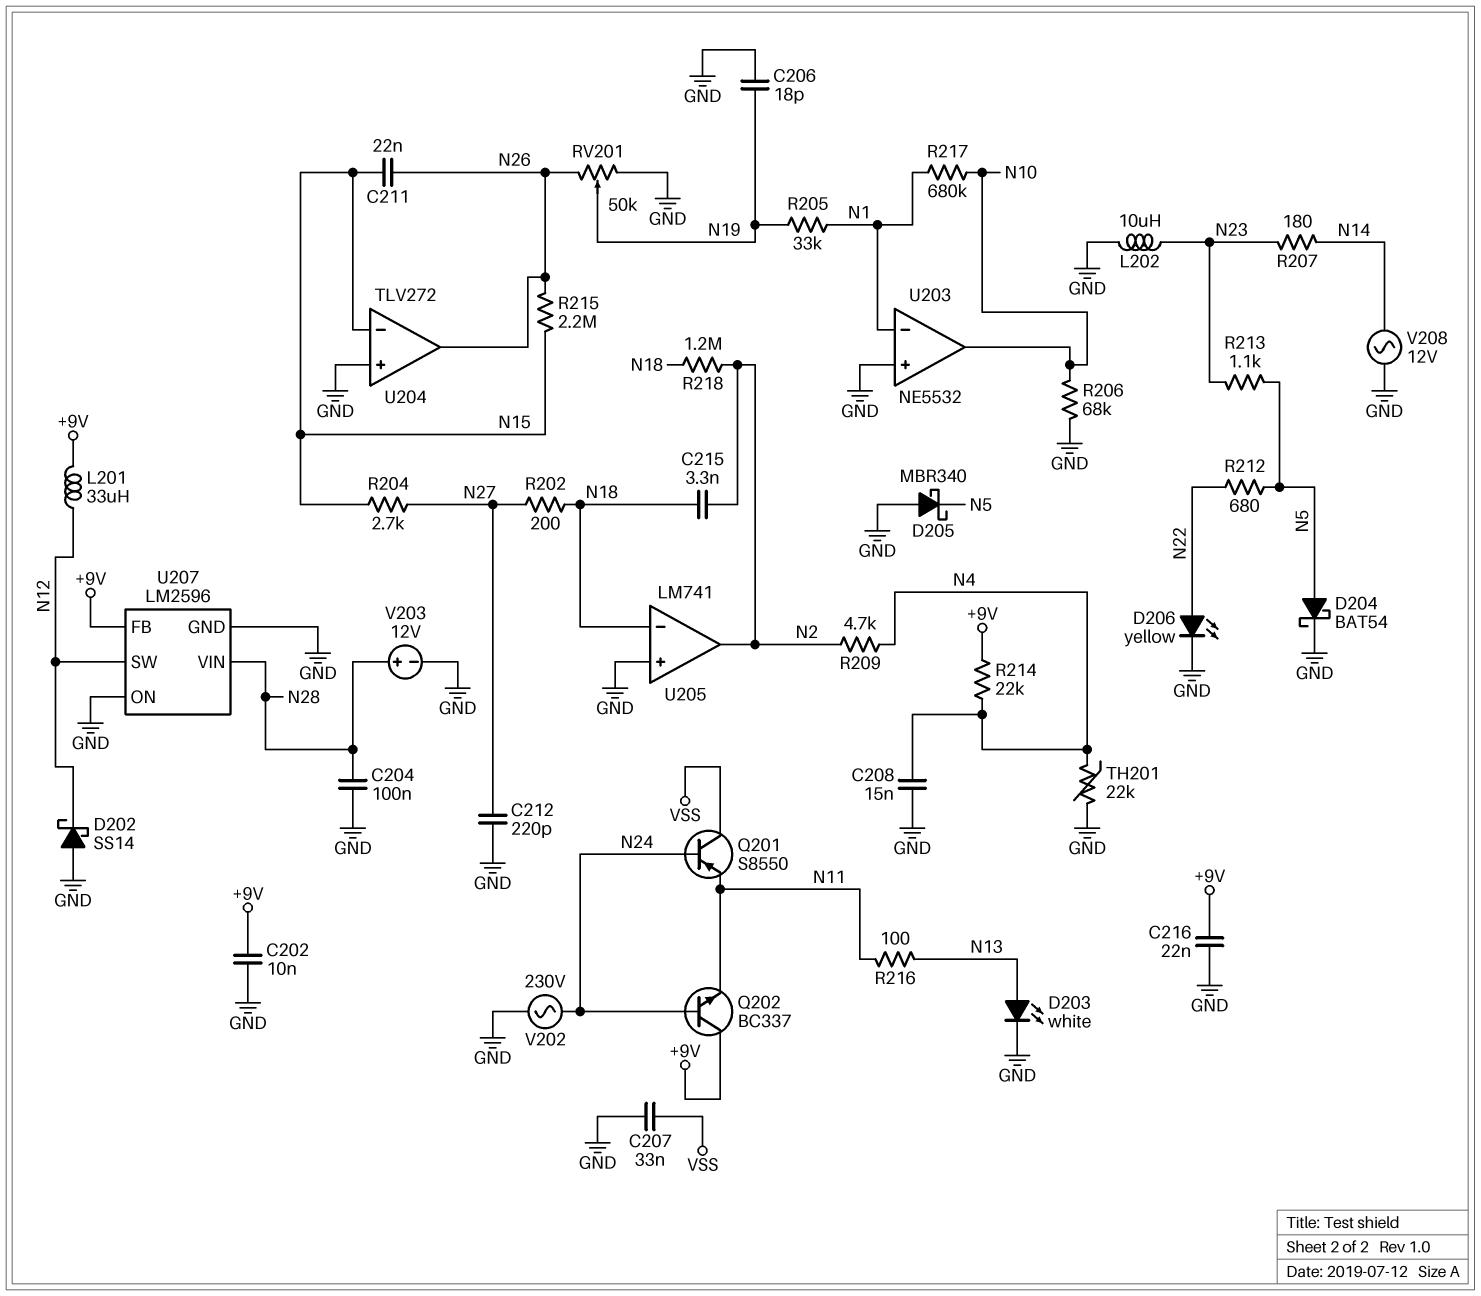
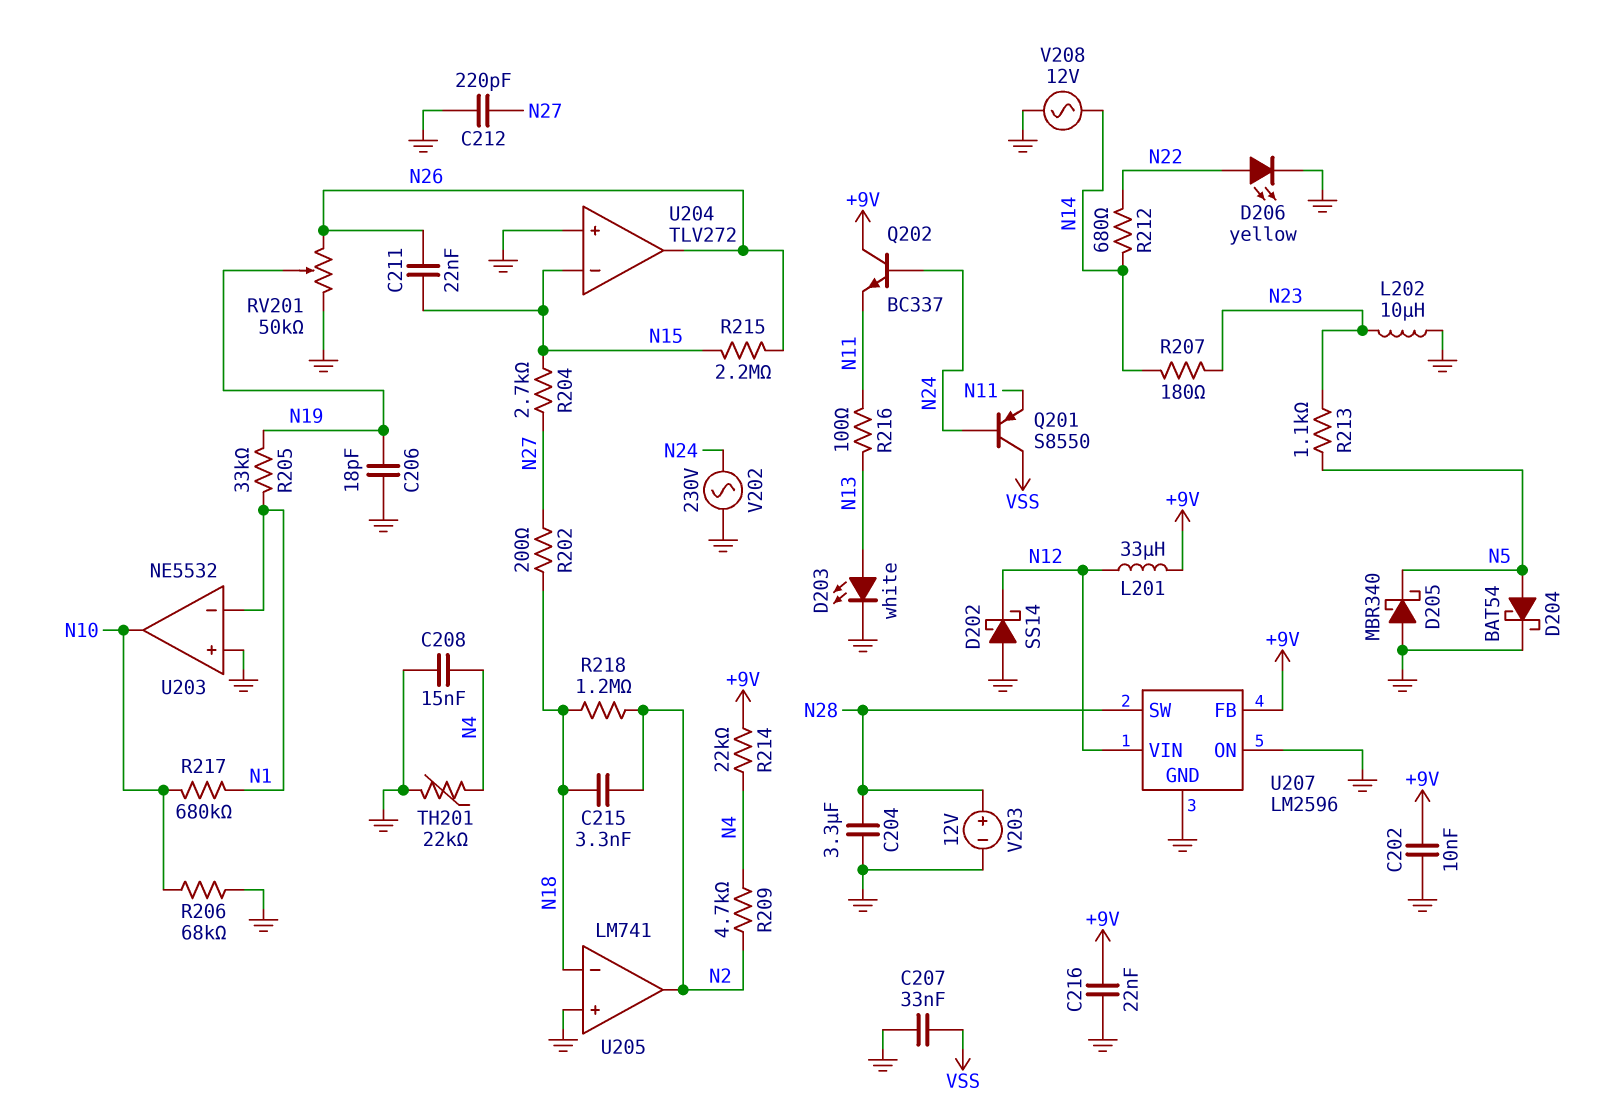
C204: 100nF (GND, N28) -> 3.3uF (GND, N28)
R212: 680 (N5, N22) -> 680 (N14, N22)
U207 pin SW: N12 -> N28
U207 pin VIN: N28 -> N12

